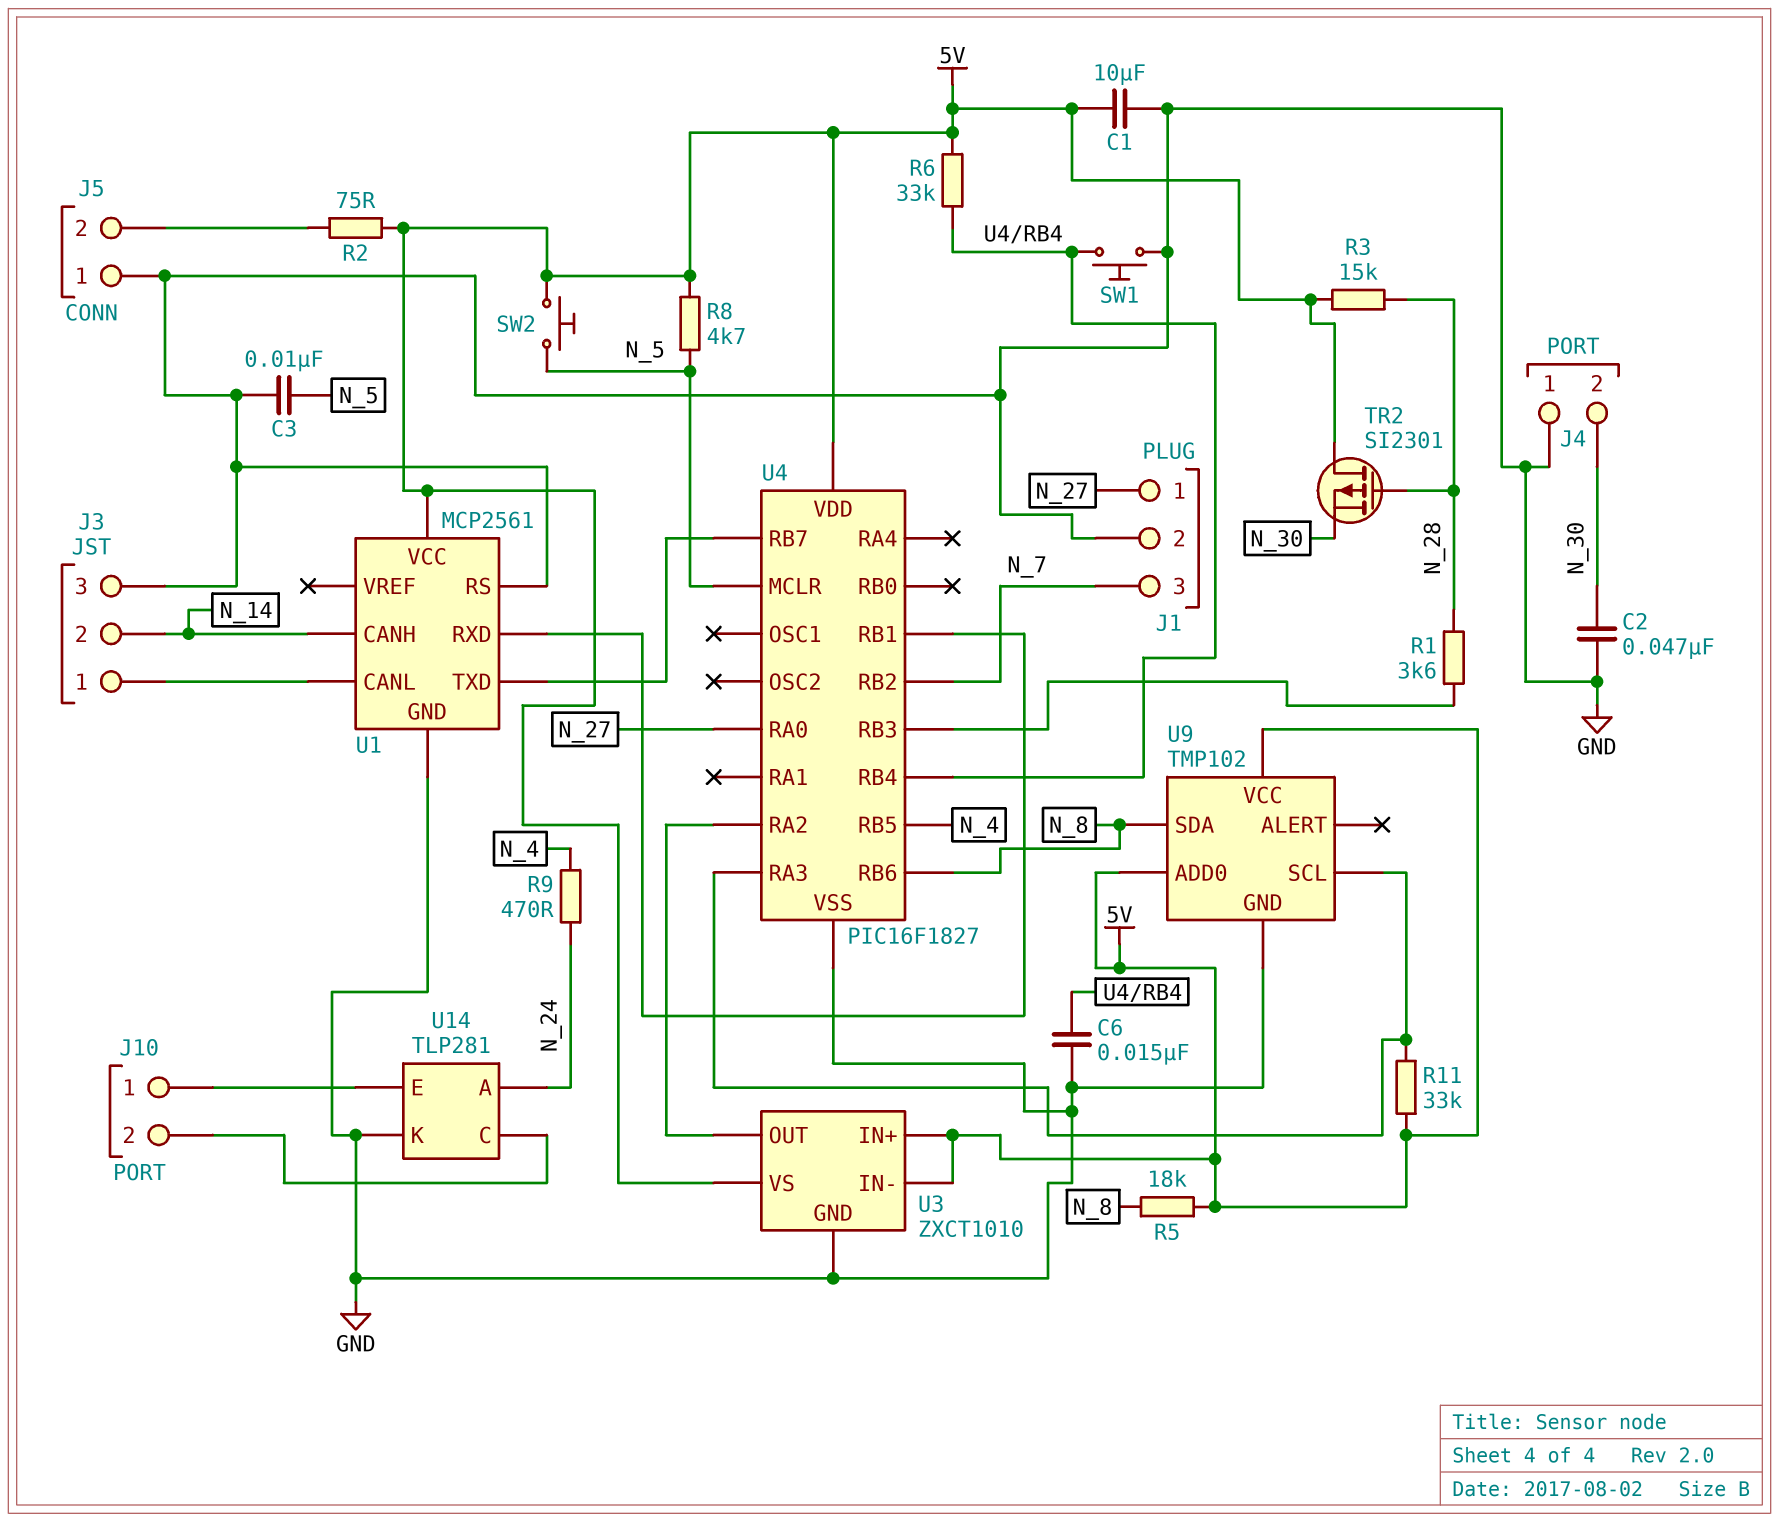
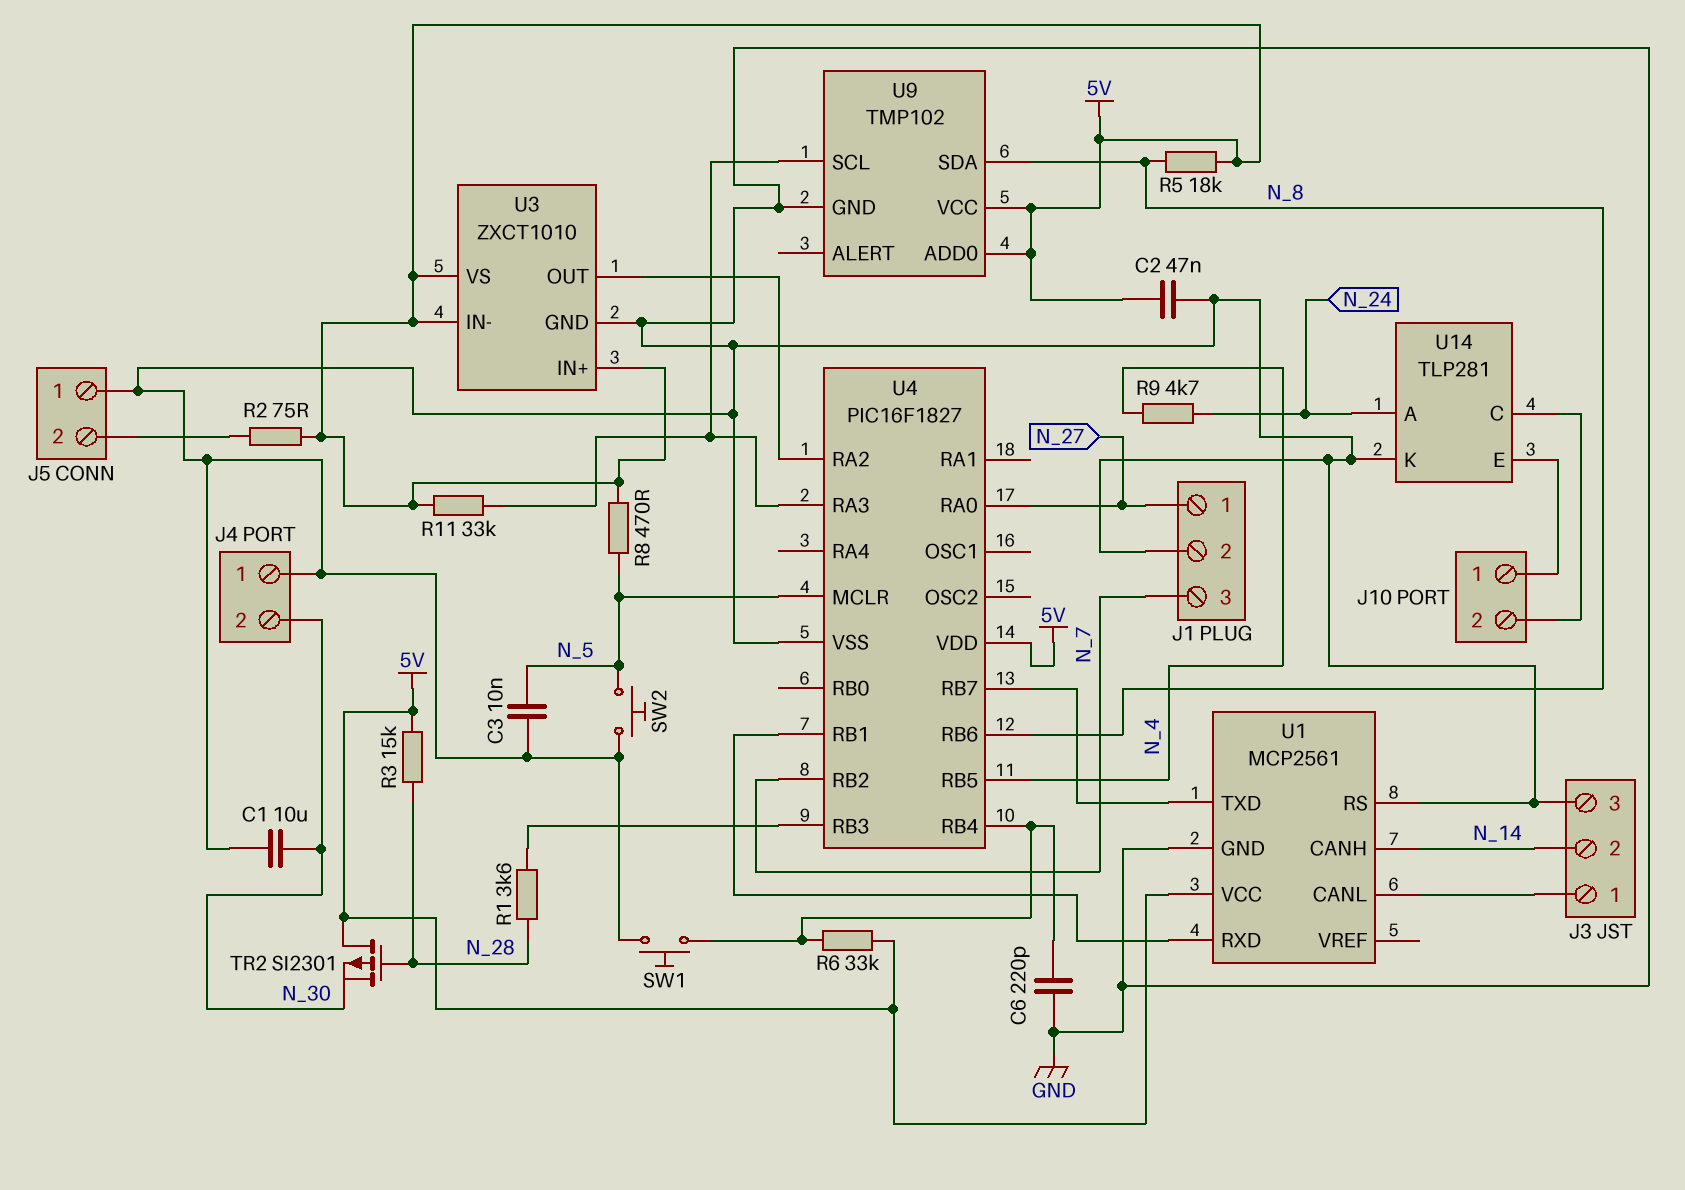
C1: 10uF (5V, GND) -> 10uF (GND, N_30)
C2: 47nF (GND, N_30) -> 47nF (5V, GND)
C6: 15nF (GND, U4/RB4) -> 220pF (GND, U4/RB4)
R8: 4.7k (5V, N_5) -> 470 (5V, N_5)
R9: 470 (N_4, N_24) -> 4.7k (N_4, N_24)
SW2: button (5V, N_5) -> button (GND, N_5)

